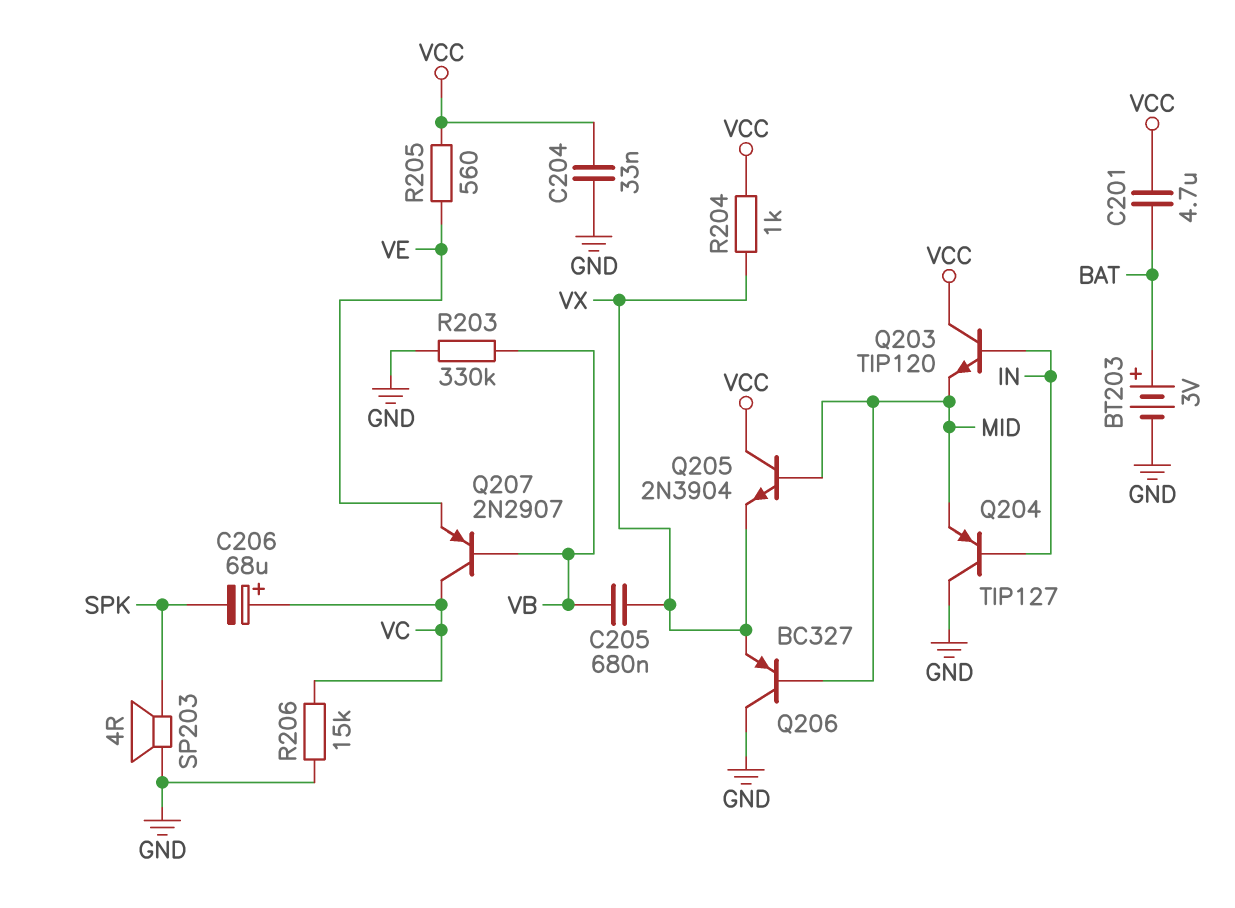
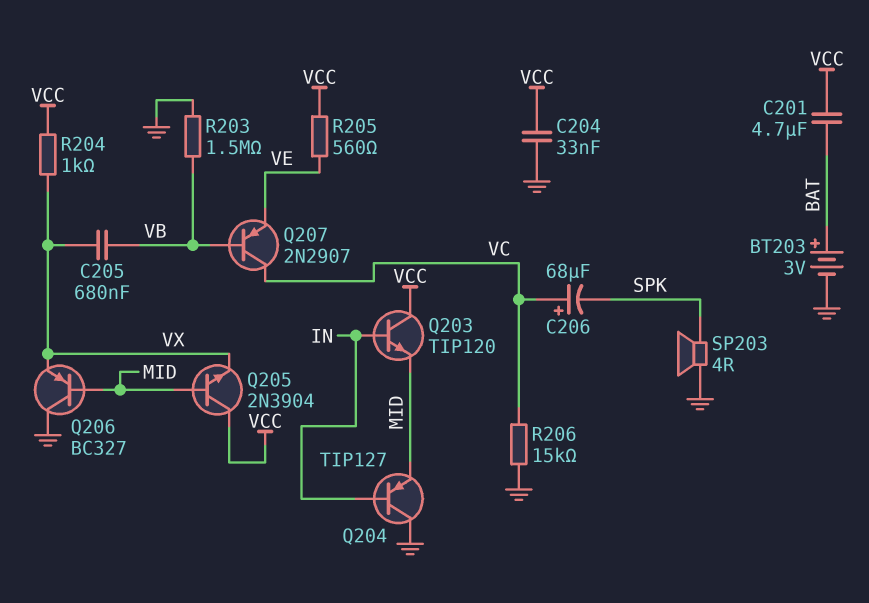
R203: 330k (GND, VB) -> 1.5M (GND, VB)

